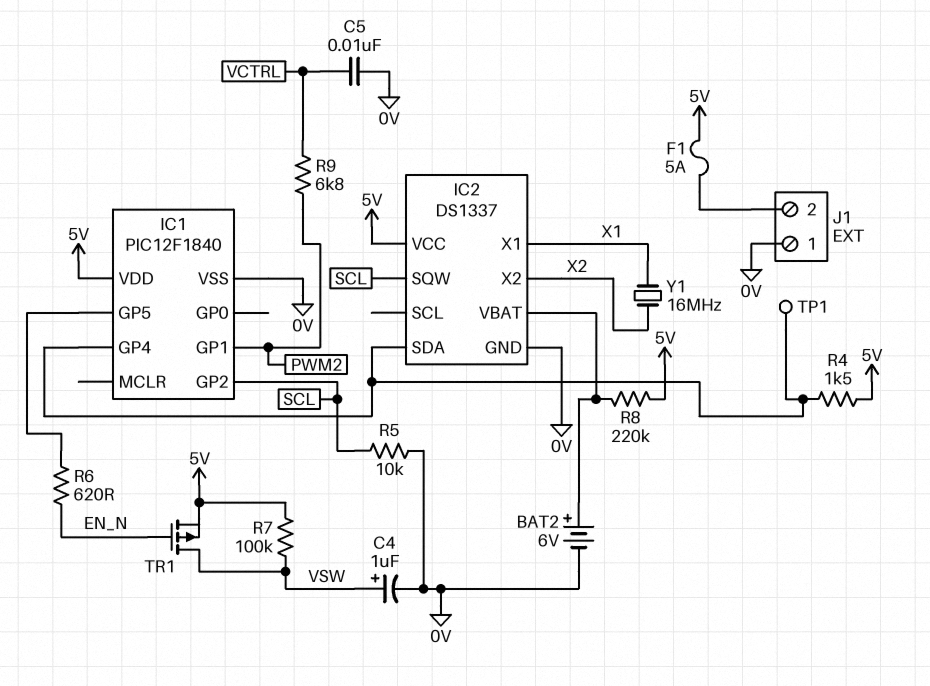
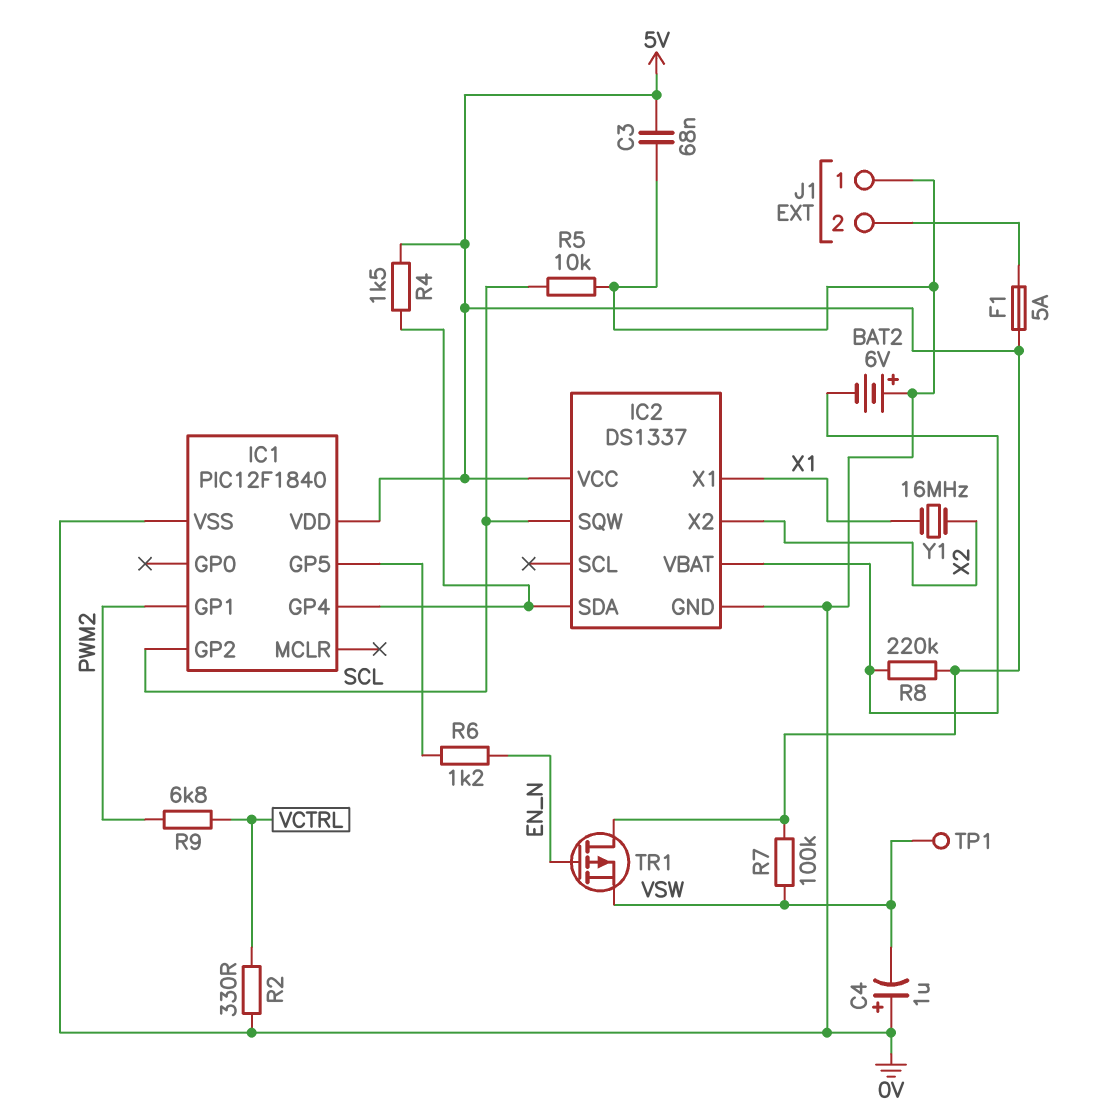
BAT2: 6V (plus IC2/VBAT, minus 0V) -> 6V (plus 0V, minus IC2/VBAT)
C3: none -> 68nF (0V, 5V)
C4: 1uF (plus VSW, minus 0V) -> 1uF (plus 0V, minus VSW)
C5: 10nF (0V, VCTRL) -> none
R2: none -> 330 (0V, VCTRL)
R6: 620 (EN_N, IC1/GP5) -> 1.2k (EN_N, IC1/GP5)
TP1: test point (IC1/GP4) -> test point (VSW)
TR1: PMOS (G EN_N, D VSW, S 5V) -> PMOS (G EN_N, D 5V, S VSW)

